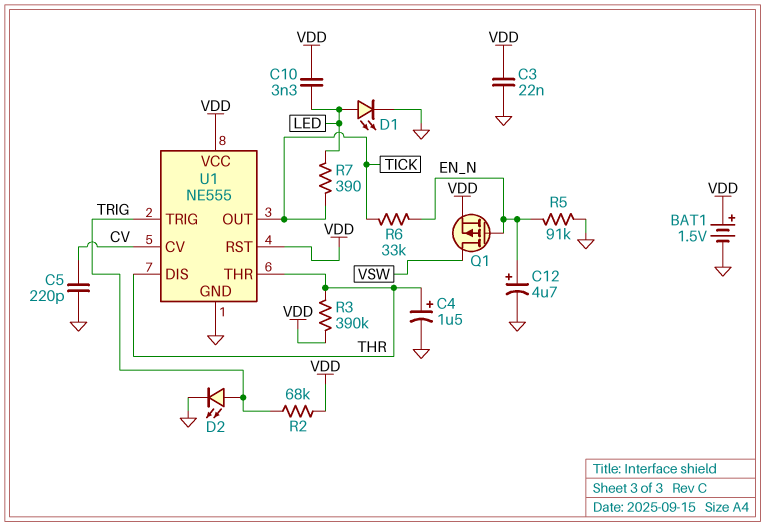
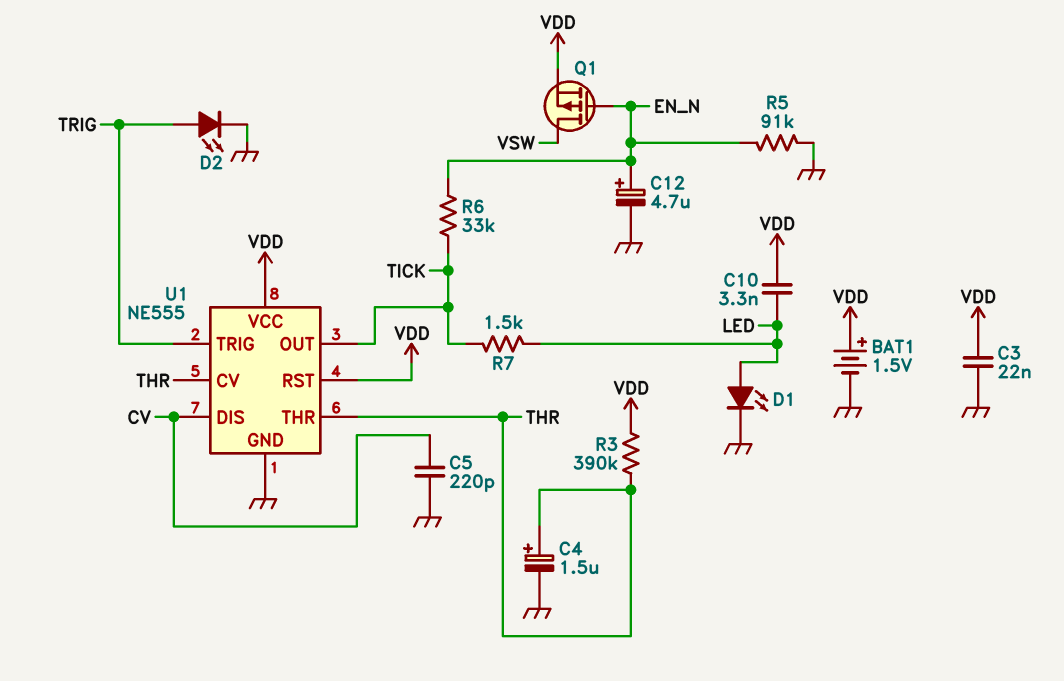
R2: 68k (TRIG, VDD) -> none
R7: 390 (LED, TICK) -> 1.5k (LED, TICK)
U1 pin CV: CV -> THR
U1 pin DIS: THR -> CV

